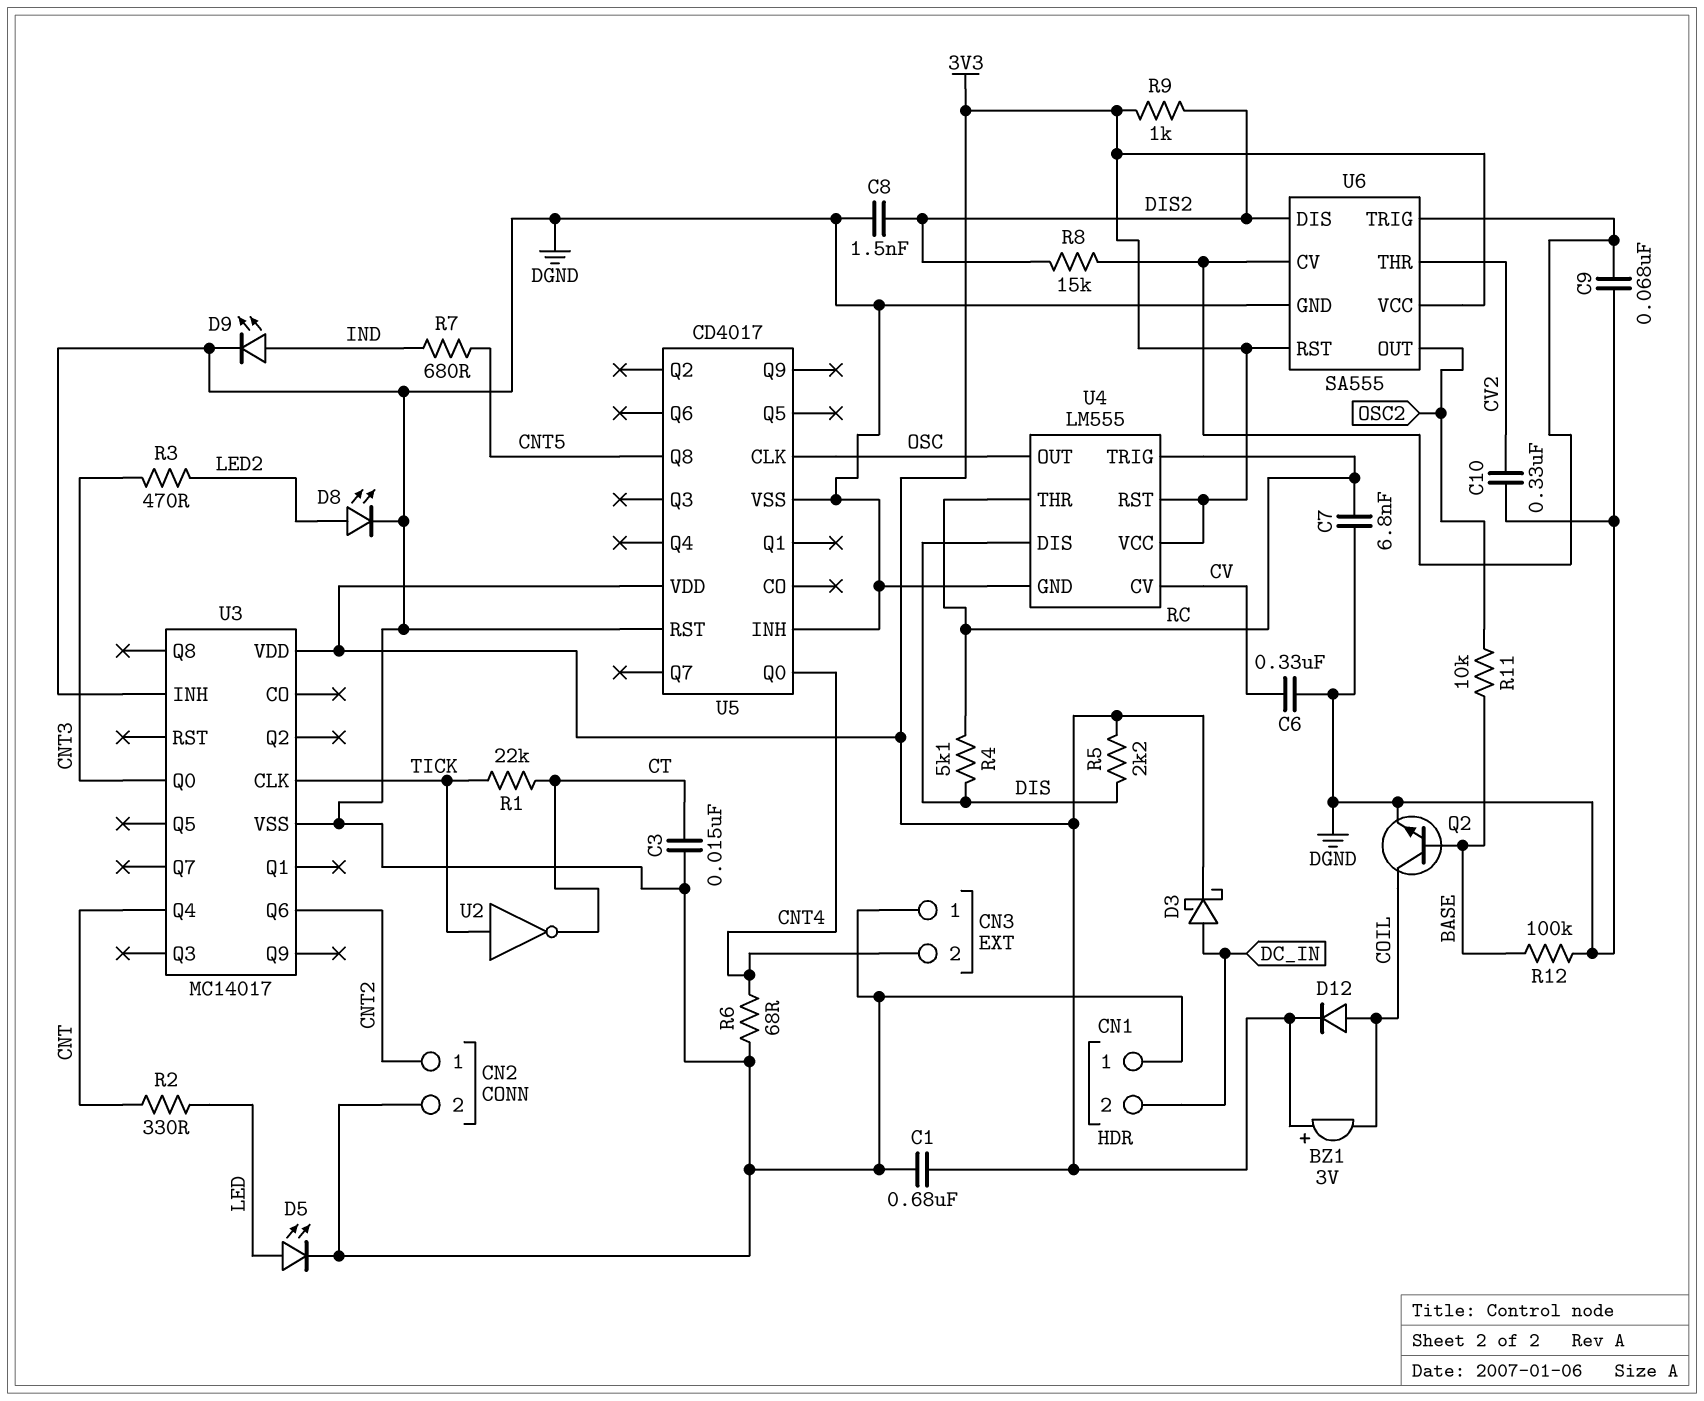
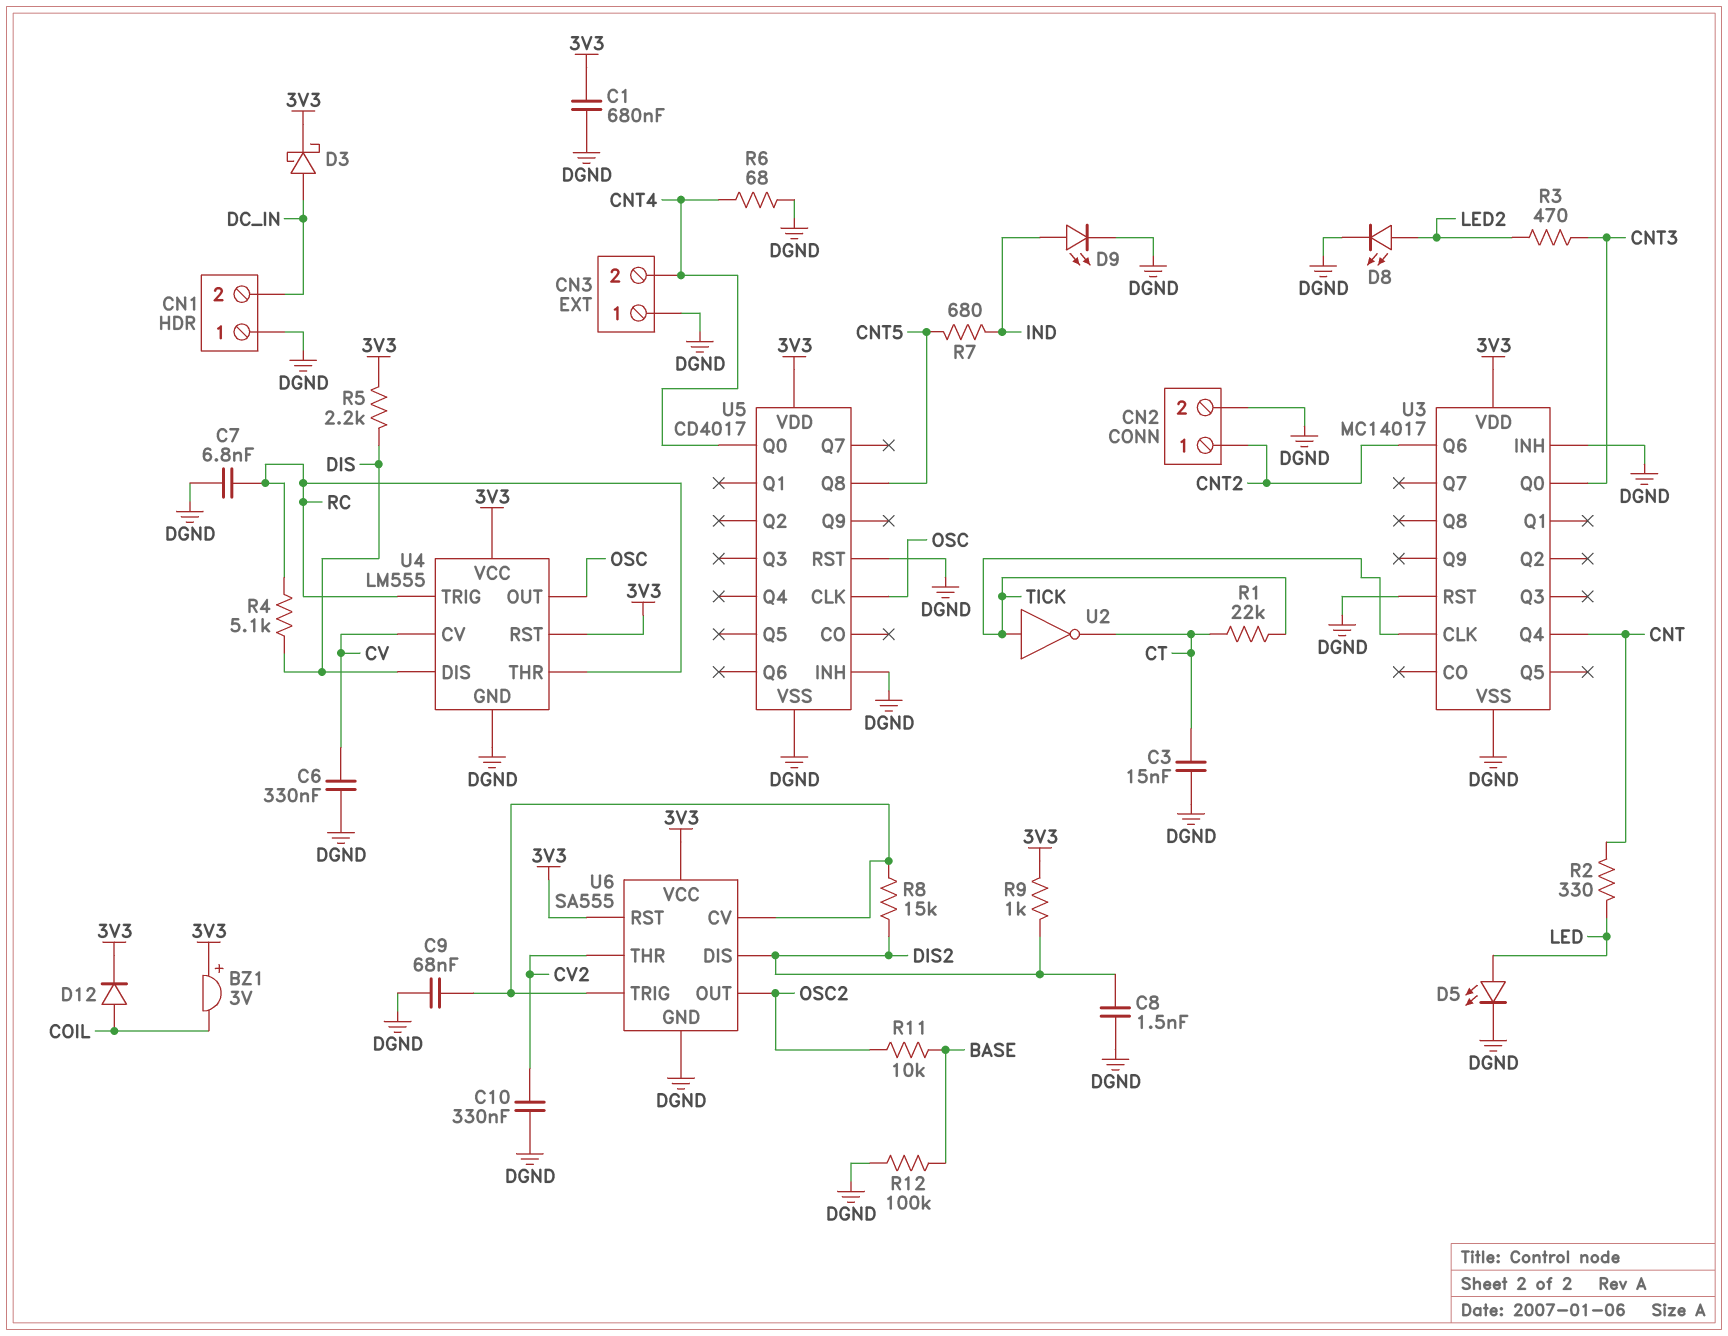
Q2: NPN (B BASE, C COIL, E DGND) -> none
U3 pin RST: none -> DGND

